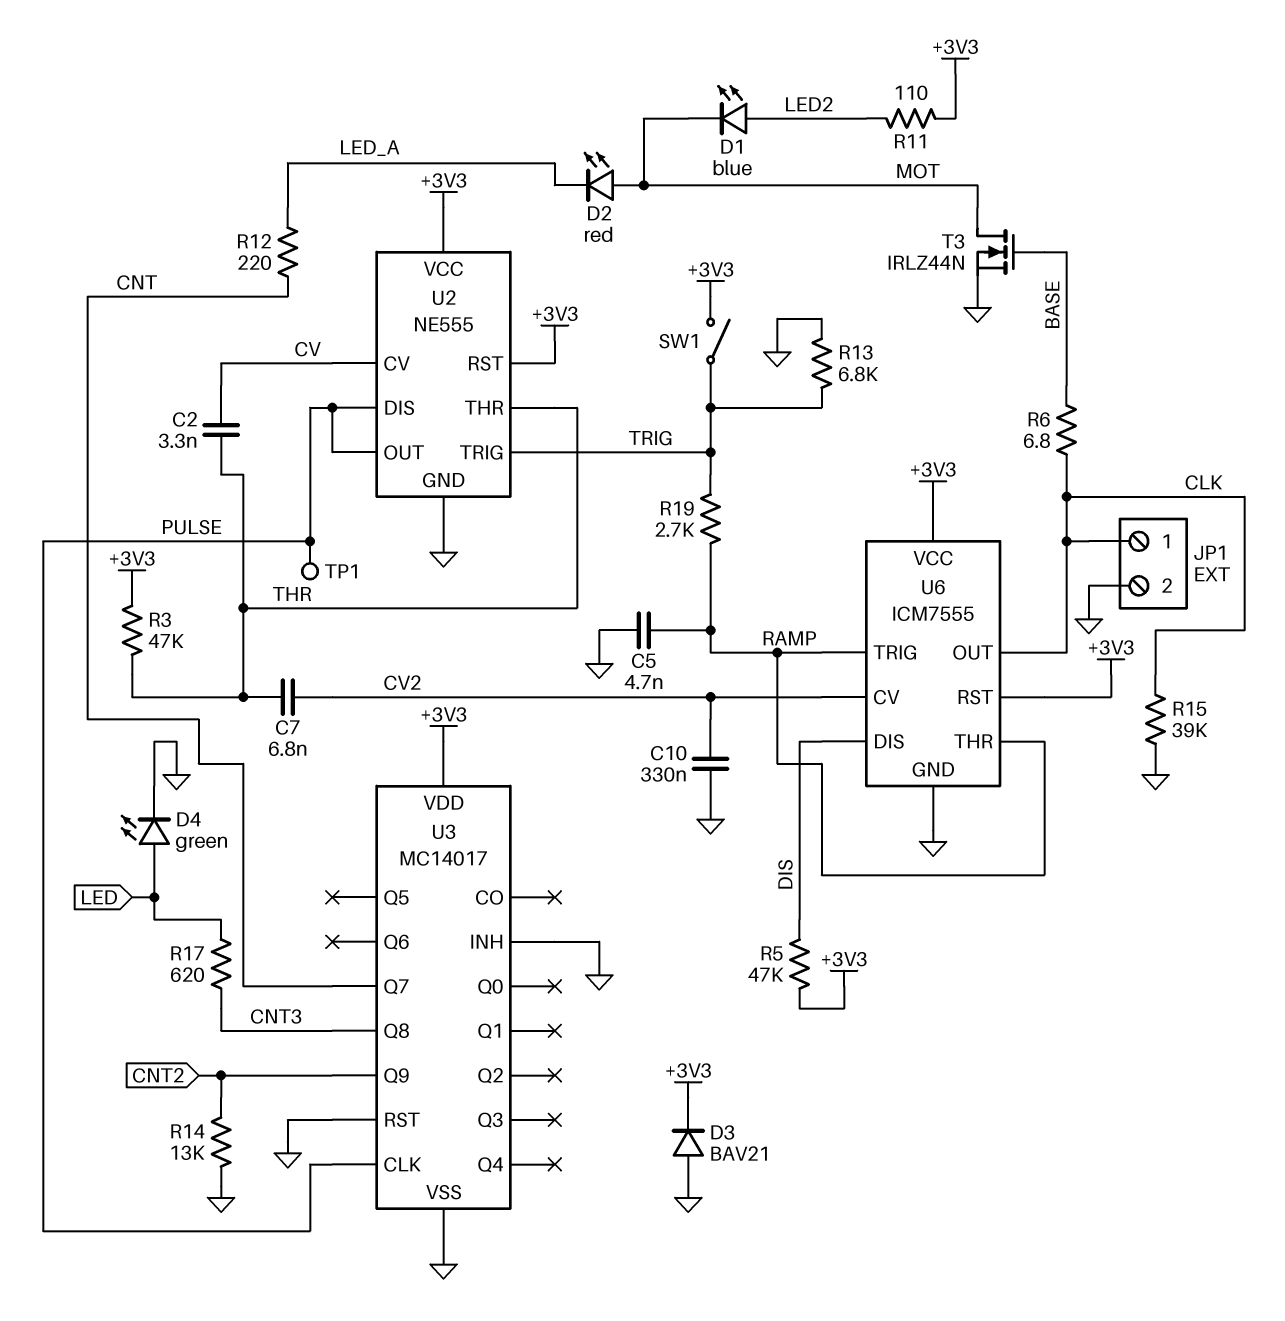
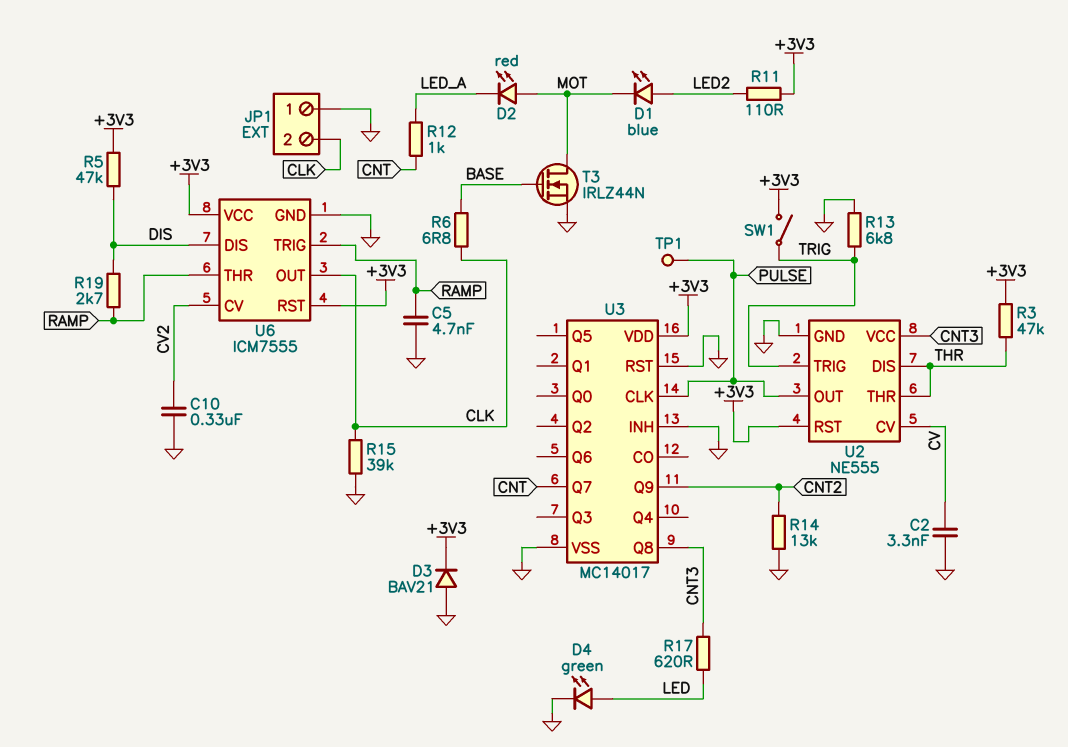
C2: 3.3nF (CV, THR) -> 3.3nF (CV, GND)
C7: 6.8nF (CV2, THR) -> none
JP1 pin 1: CLK -> GND
JP1 pin 2: GND -> CLK
R12: 220 (CNT, LED_A) -> 1k (CNT, LED_A)
R19: 2.7k (RAMP, TRIG) -> 2.7k (DIS, RAMP)
U2 pin DIS: PULSE -> THR
U2 pin VCC: +3V3 -> CNT3

